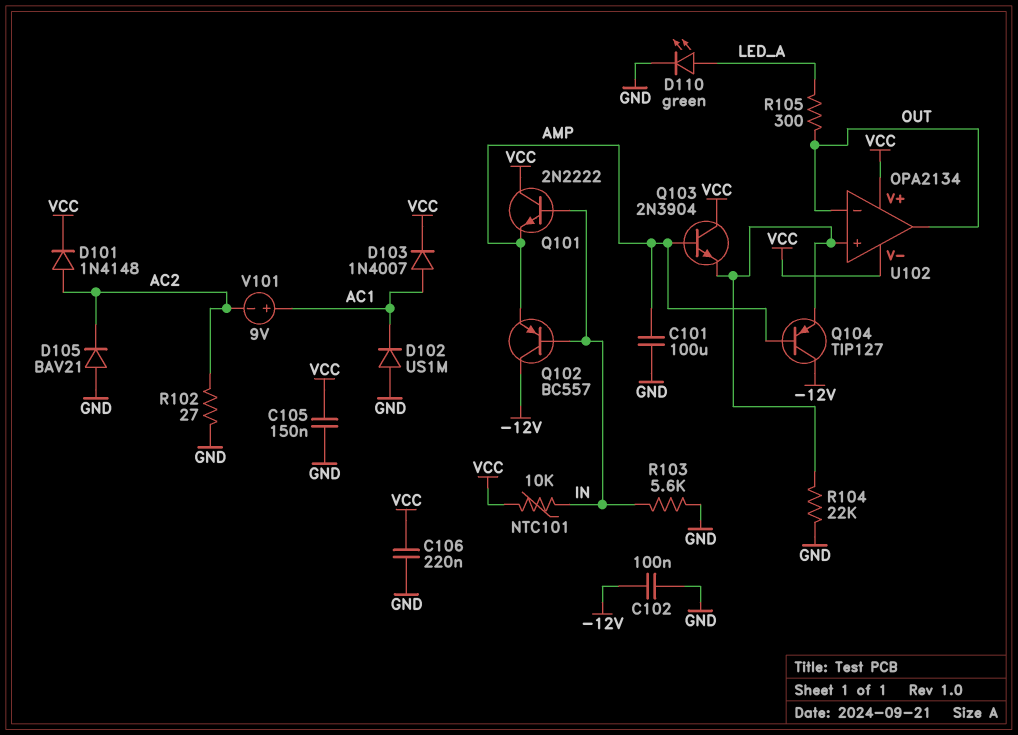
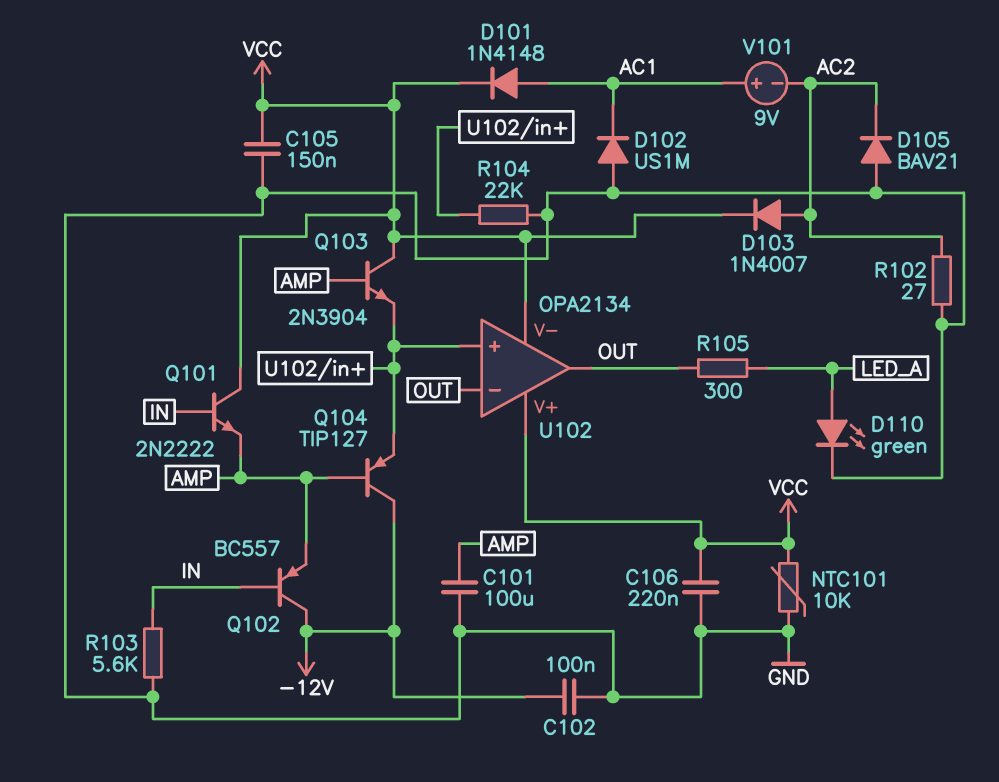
D101: diode 1N4148 (A AC2, K VCC) -> diode 1N4148 (A AC1, K VCC)
D103: diode 1N4007 (A AC1, K VCC) -> diode 1N4007 (A AC2, K VCC)
NTC101: 10k (IN, VCC) -> 10k (GND, VCC)

